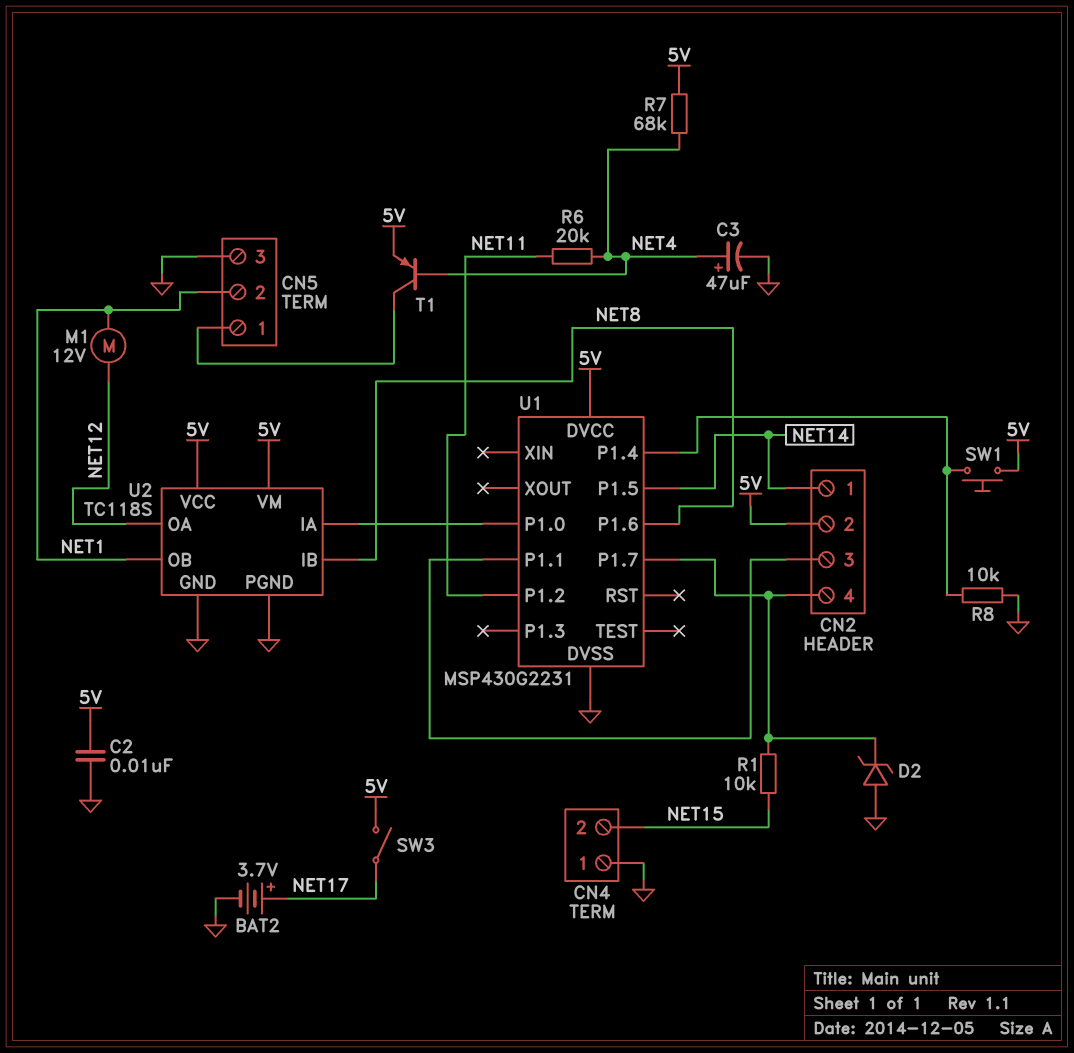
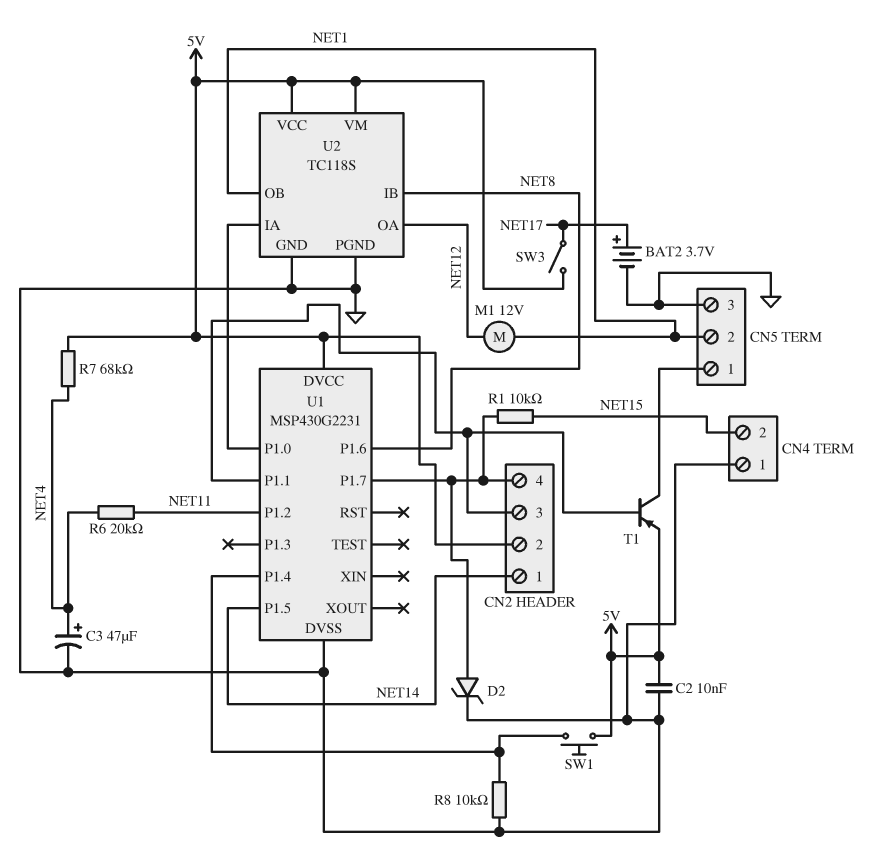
D2: zener (A GND, K CN2/4) -> zener (A CN2/4, K GND)
T1: PNP (B NET4, C CN5/1, E 5V) -> PNP (B CN2/3, C CN5/1, E 5V)

